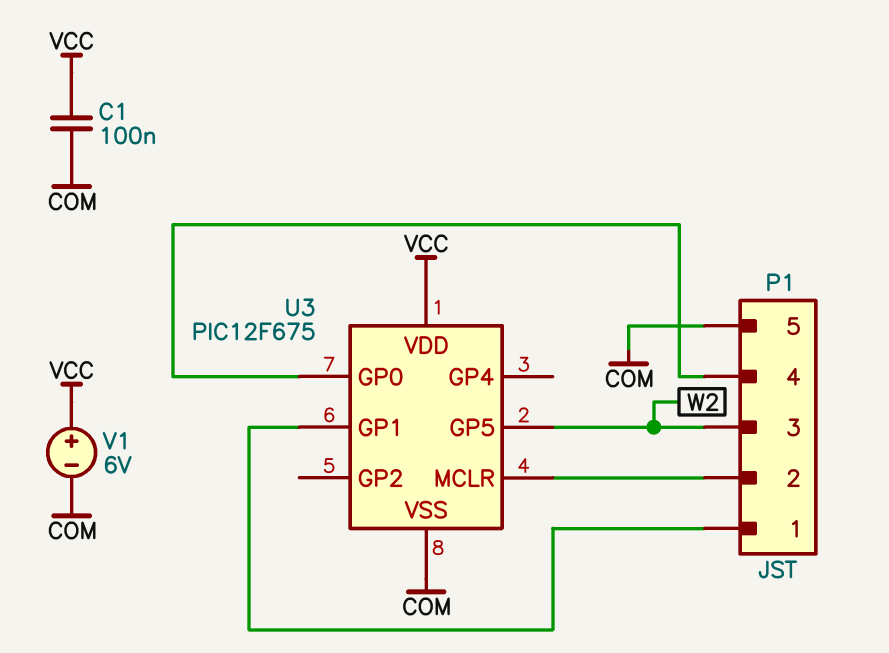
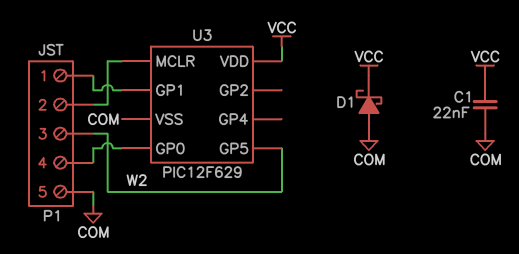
C1: 100nF (COM, VCC) -> 22nF (COM, VCC)
D1: none -> schottky (A COM, K VCC)
U3: PIC12F675 -> PIC12F629
V1: 6V (plus VCC, minus COM) -> none

